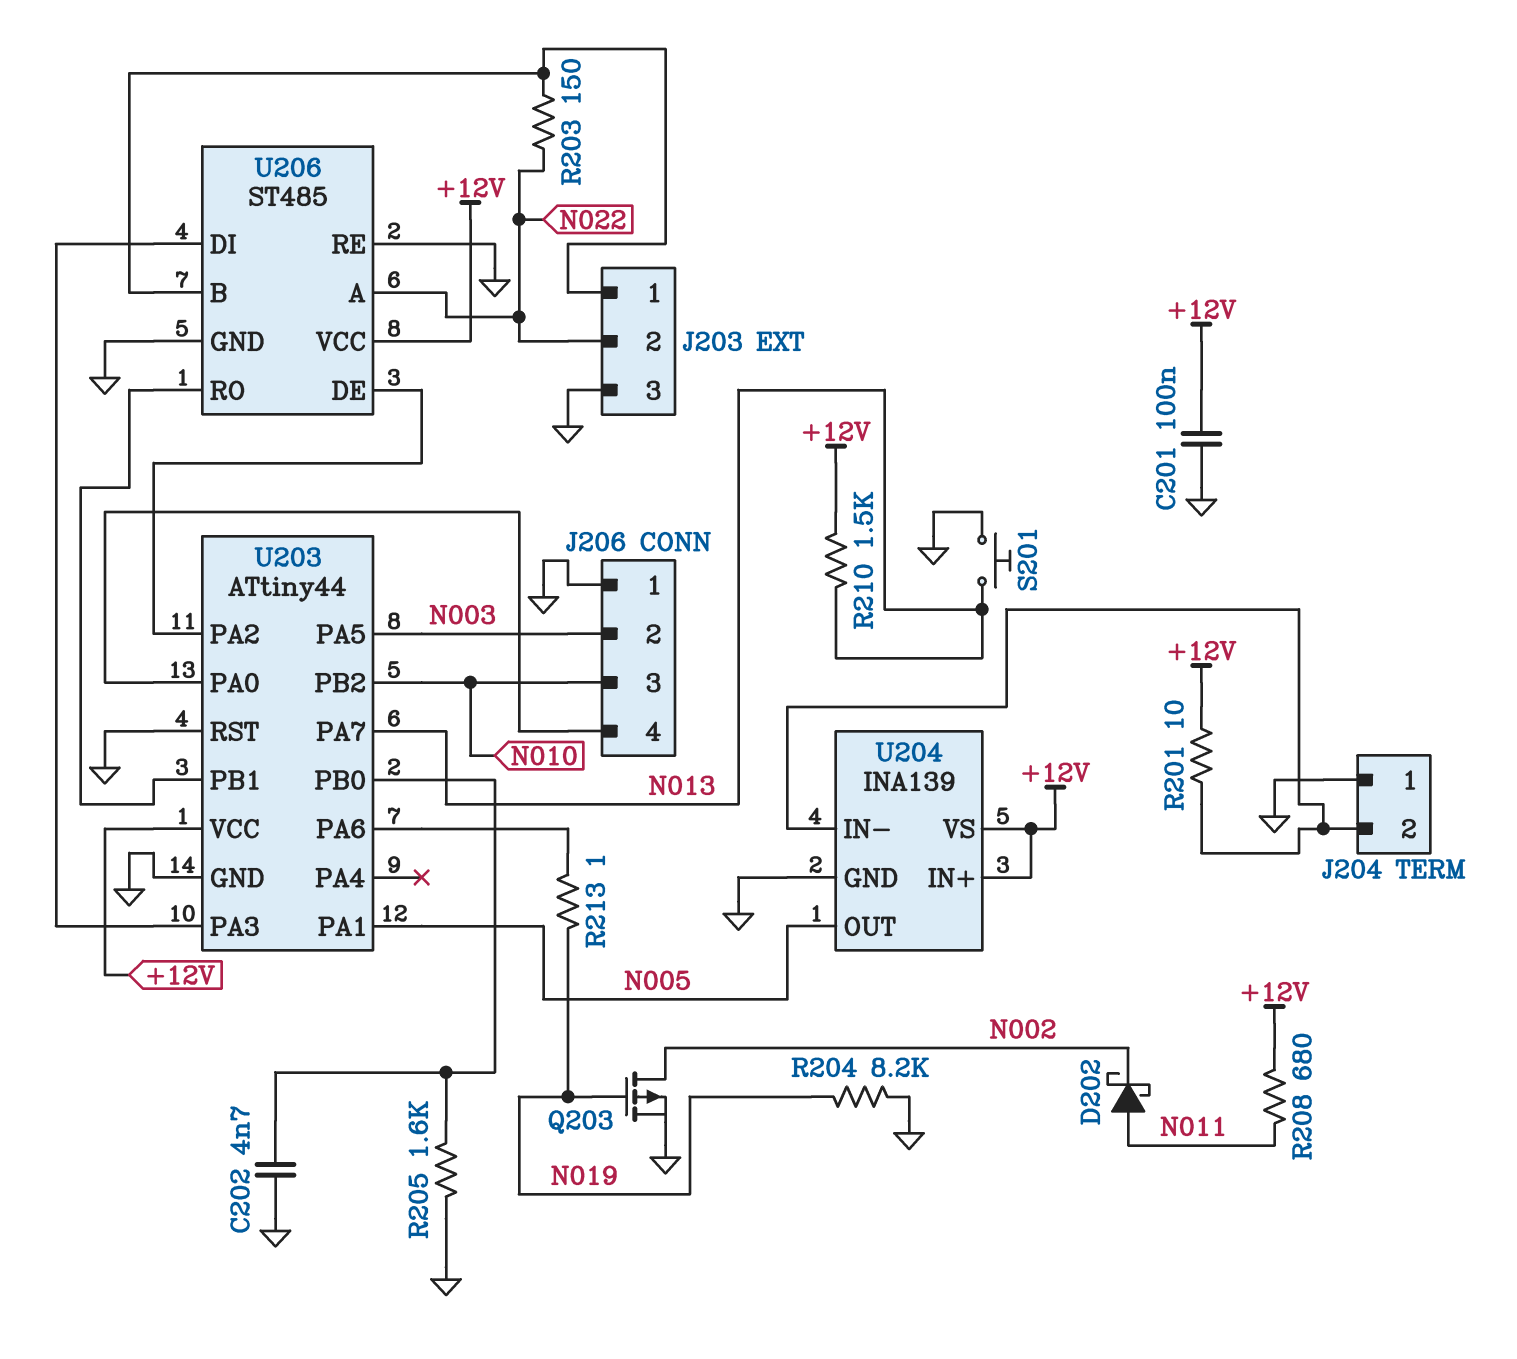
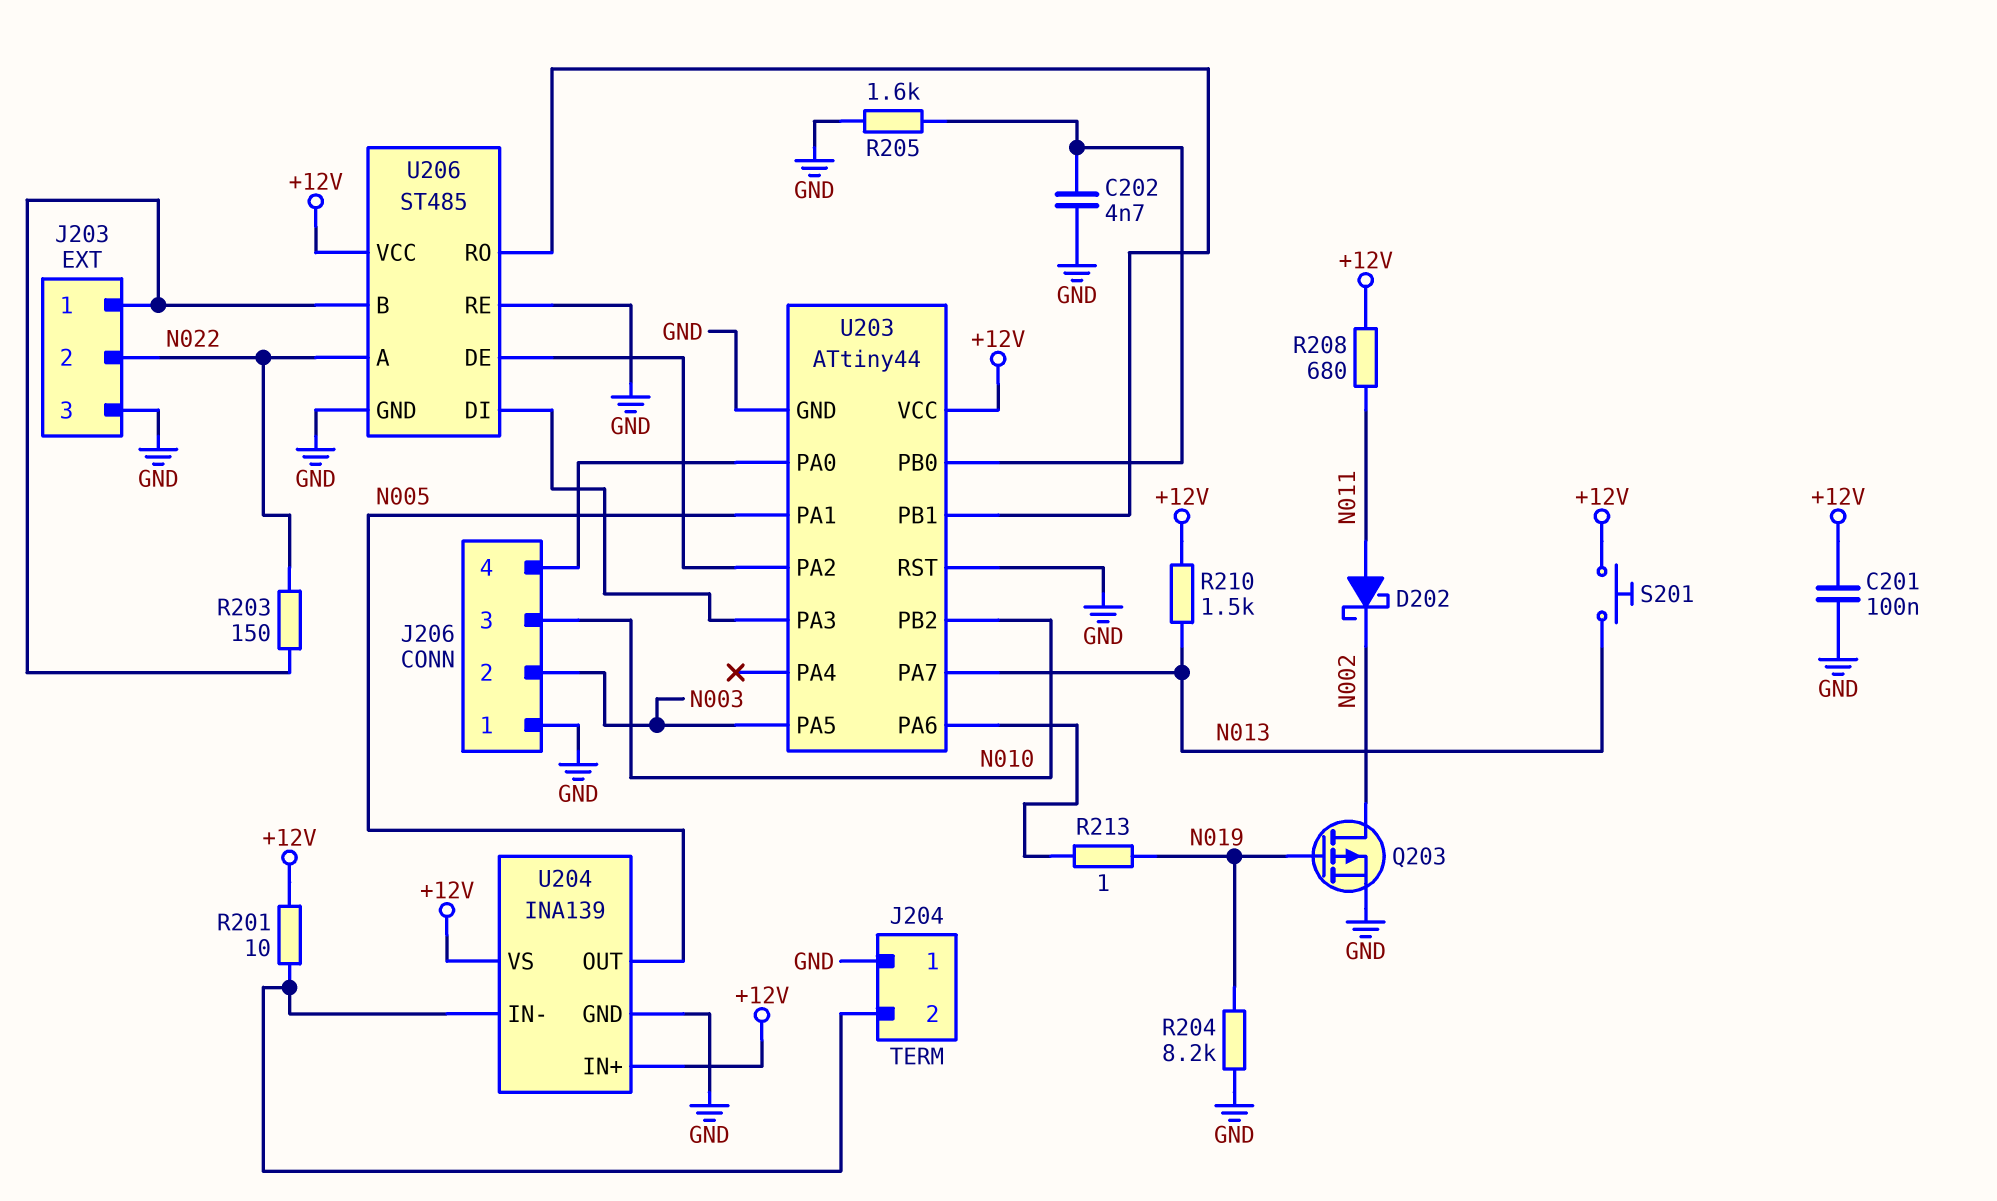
S201: button (GND, N013) -> button (+12V, N013)

